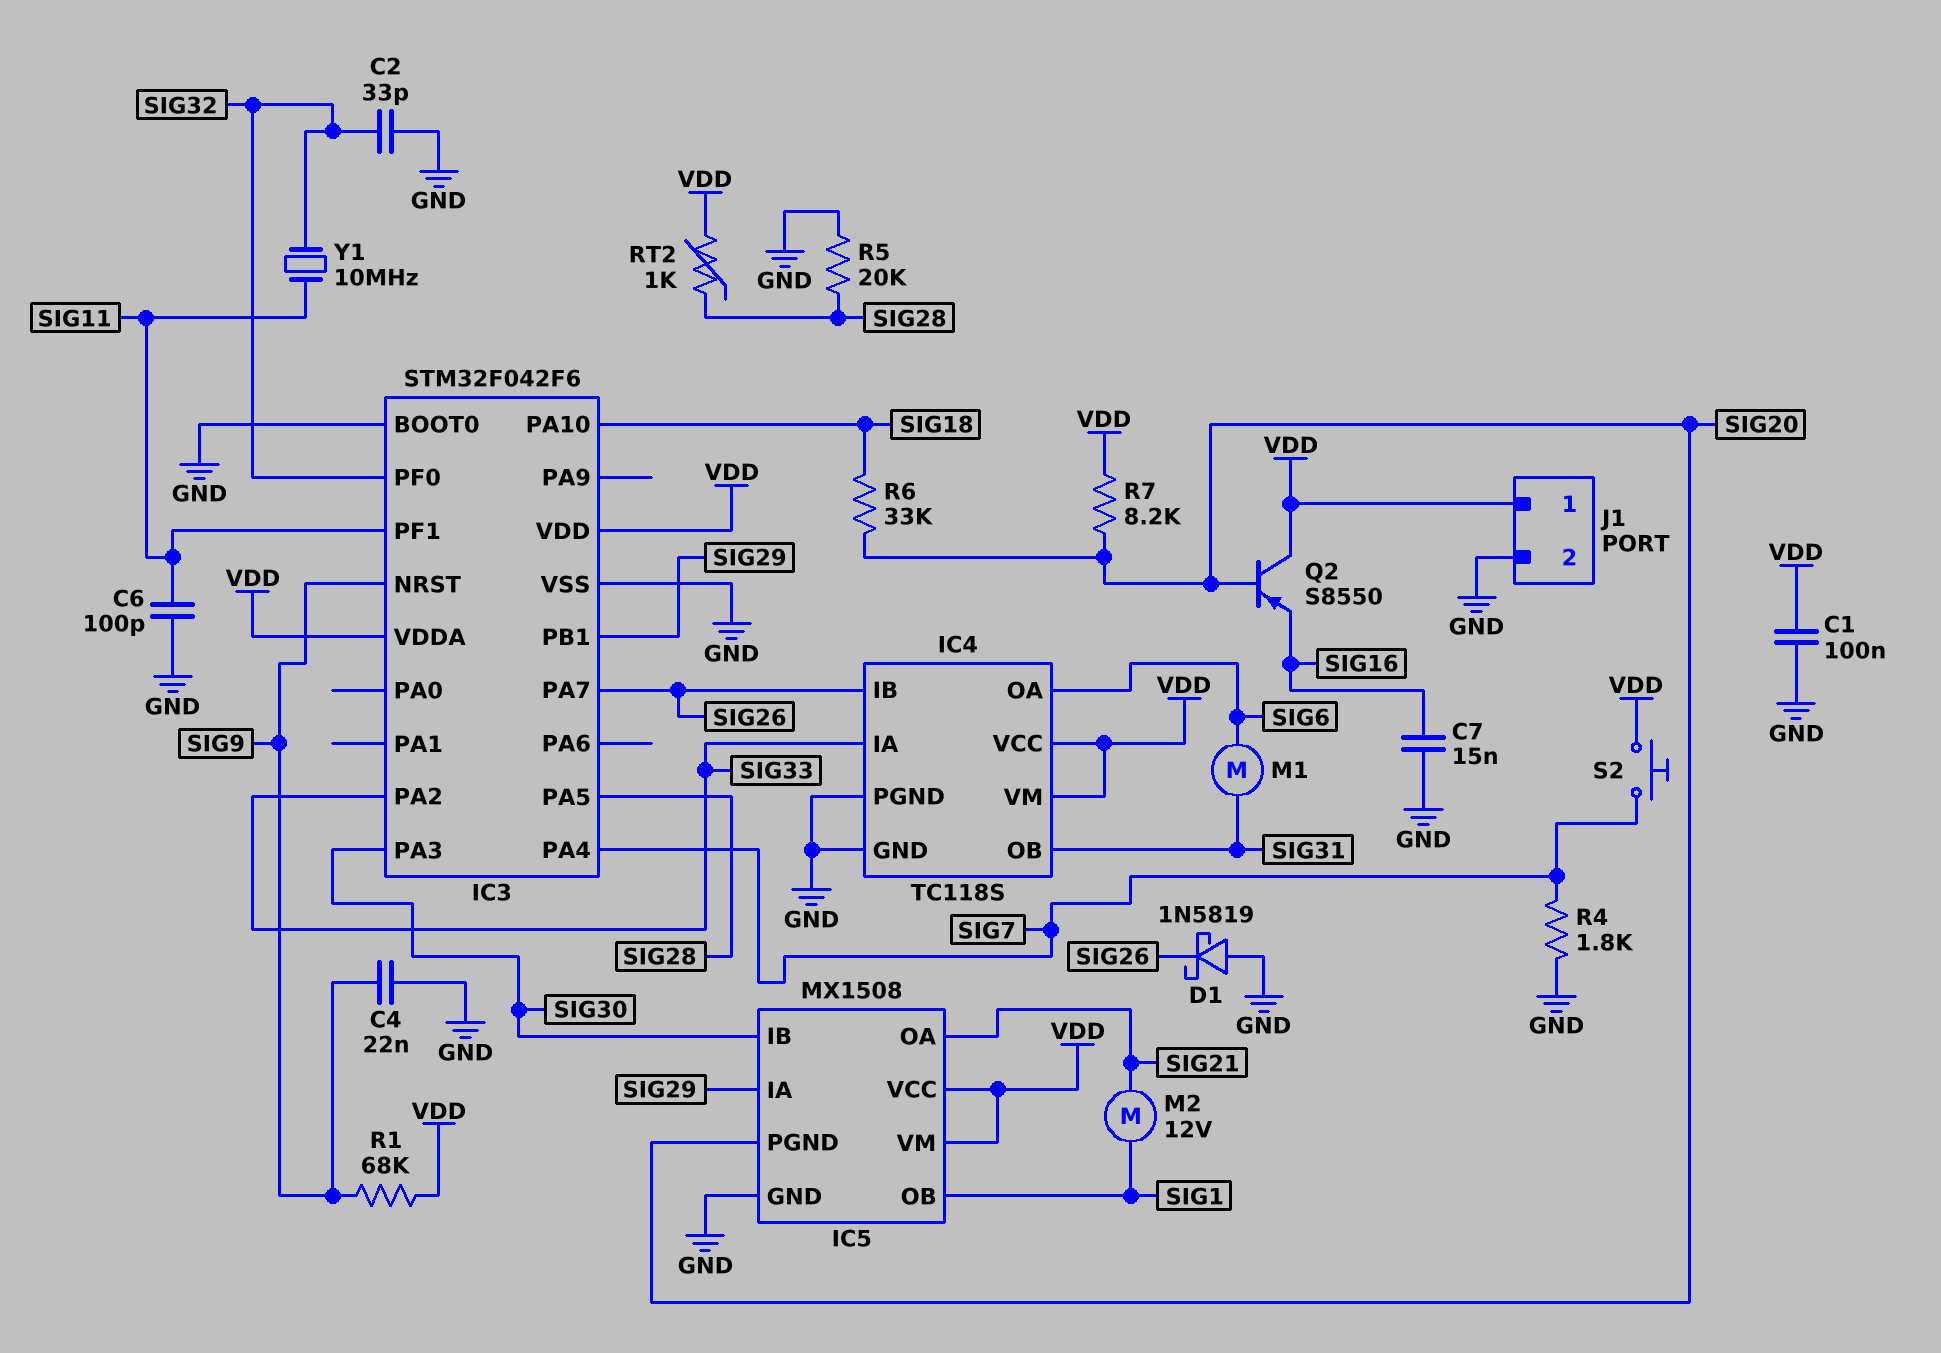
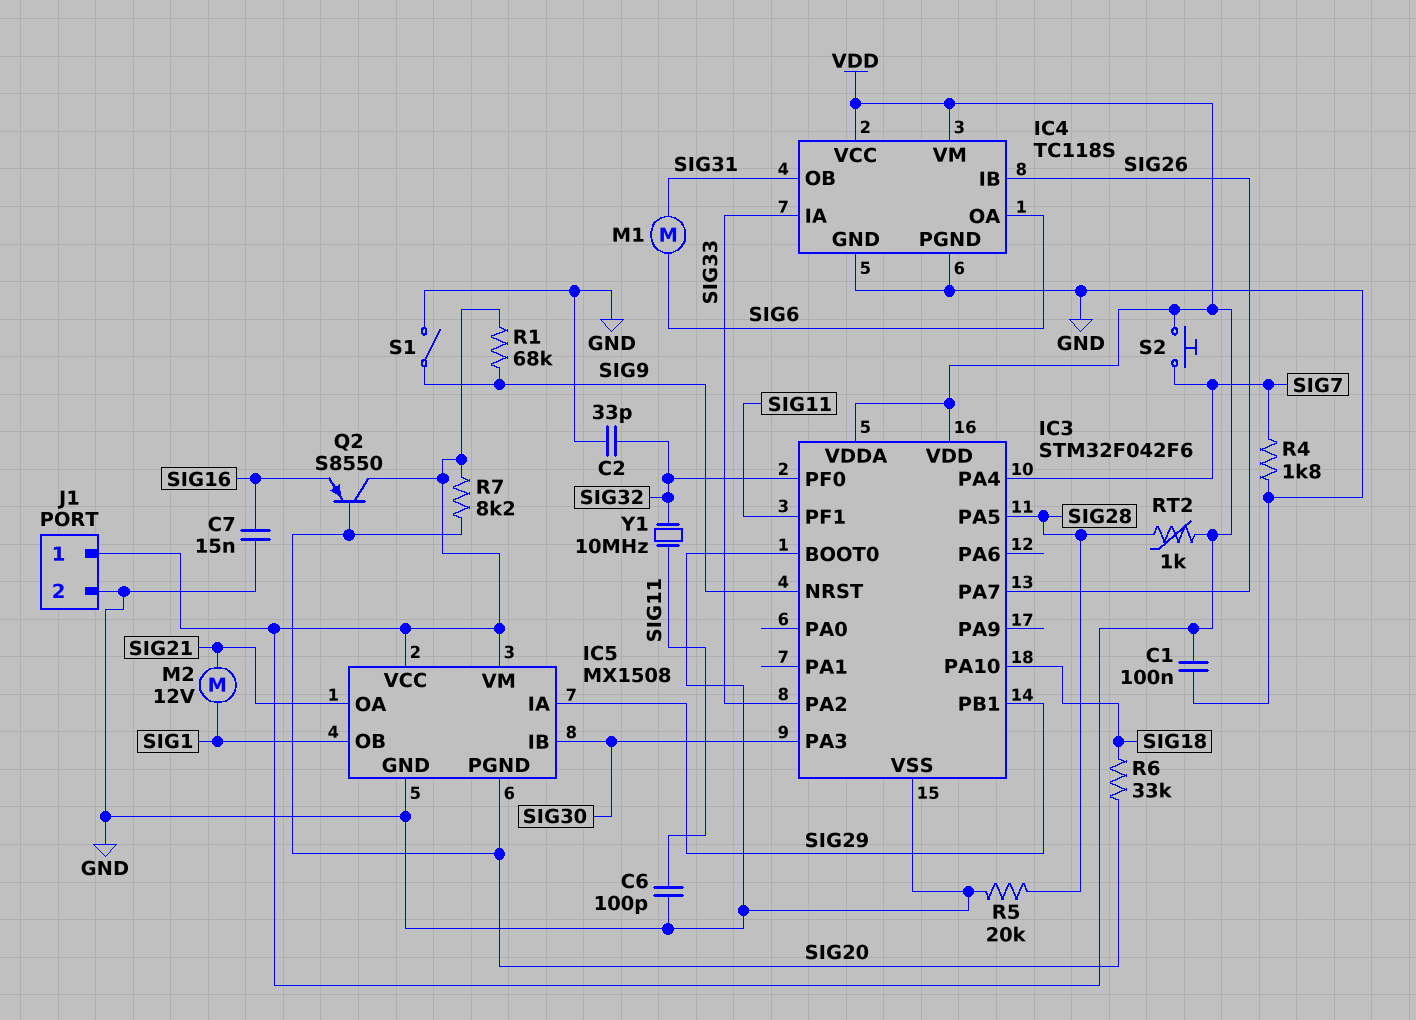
C4: 22nF (GND, SIG9) -> none
D1: schottky 1N5819 (A GND, K SIG26) -> none
S1: none -> switch (GND, SIG9)

